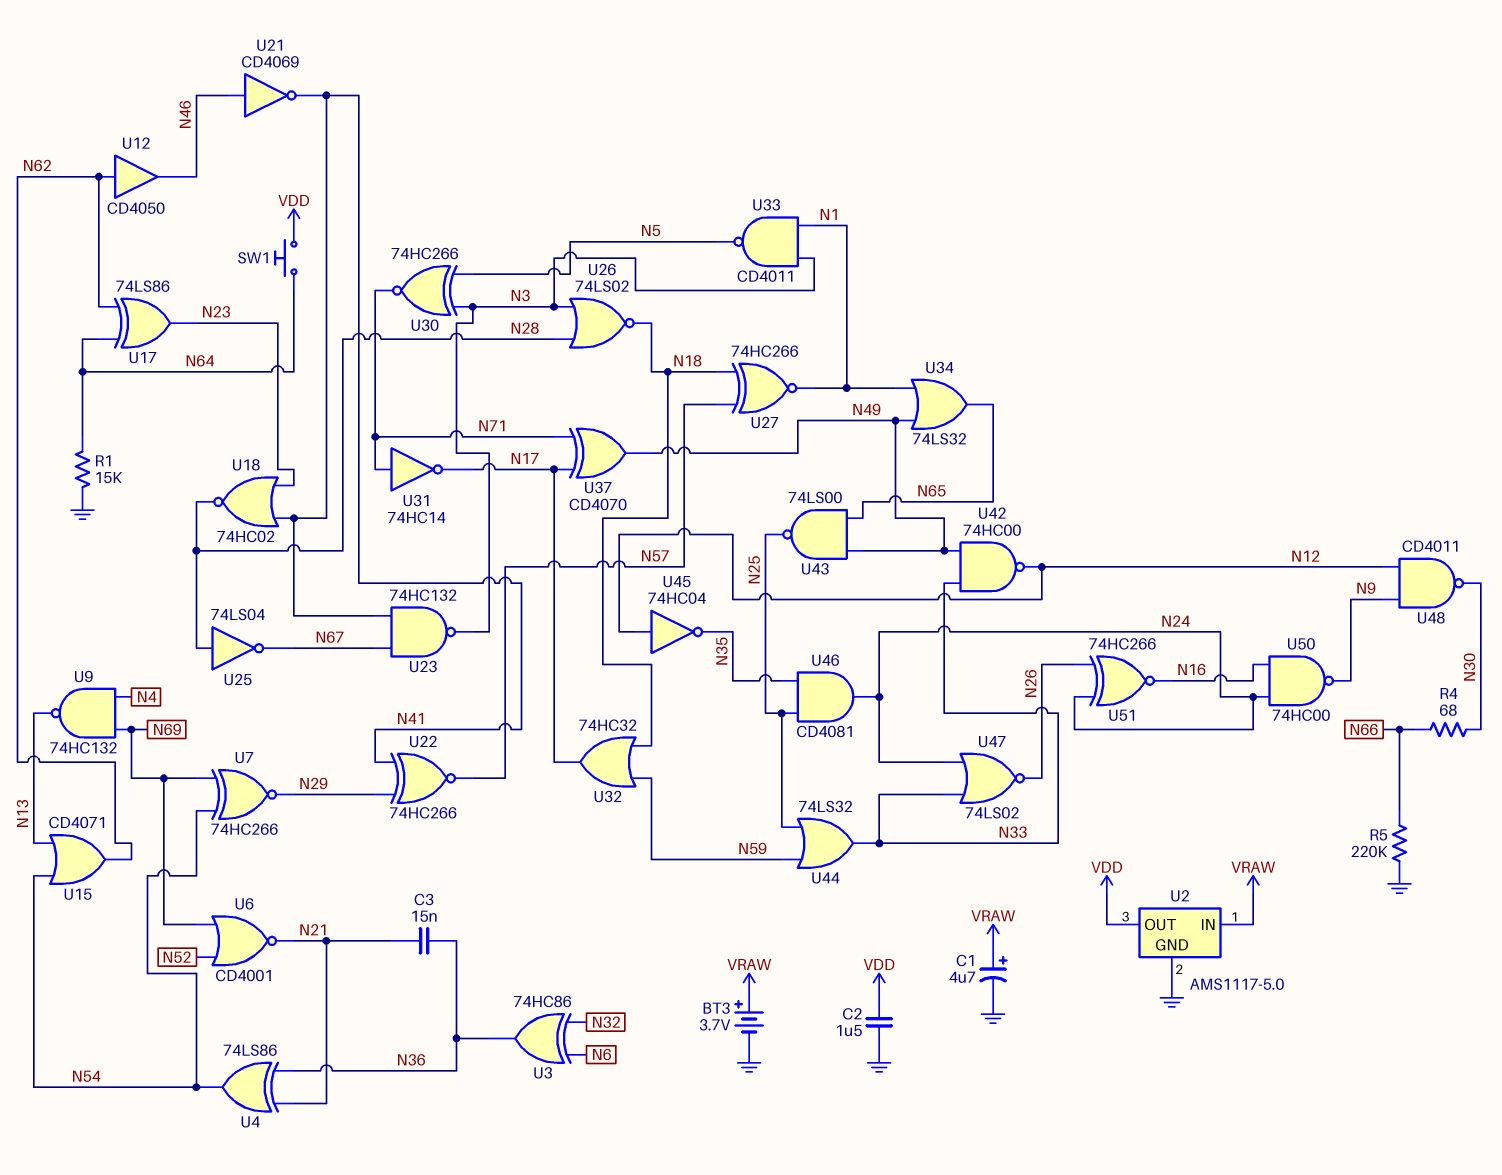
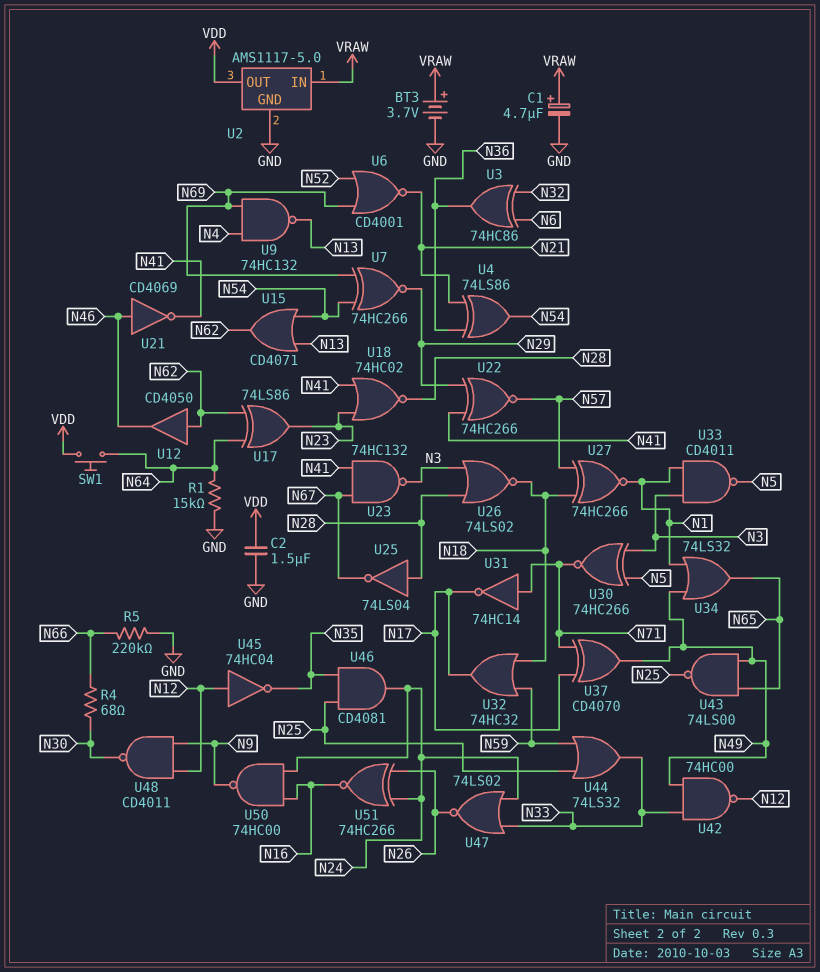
C3: 15nF (N21, N36) -> none

